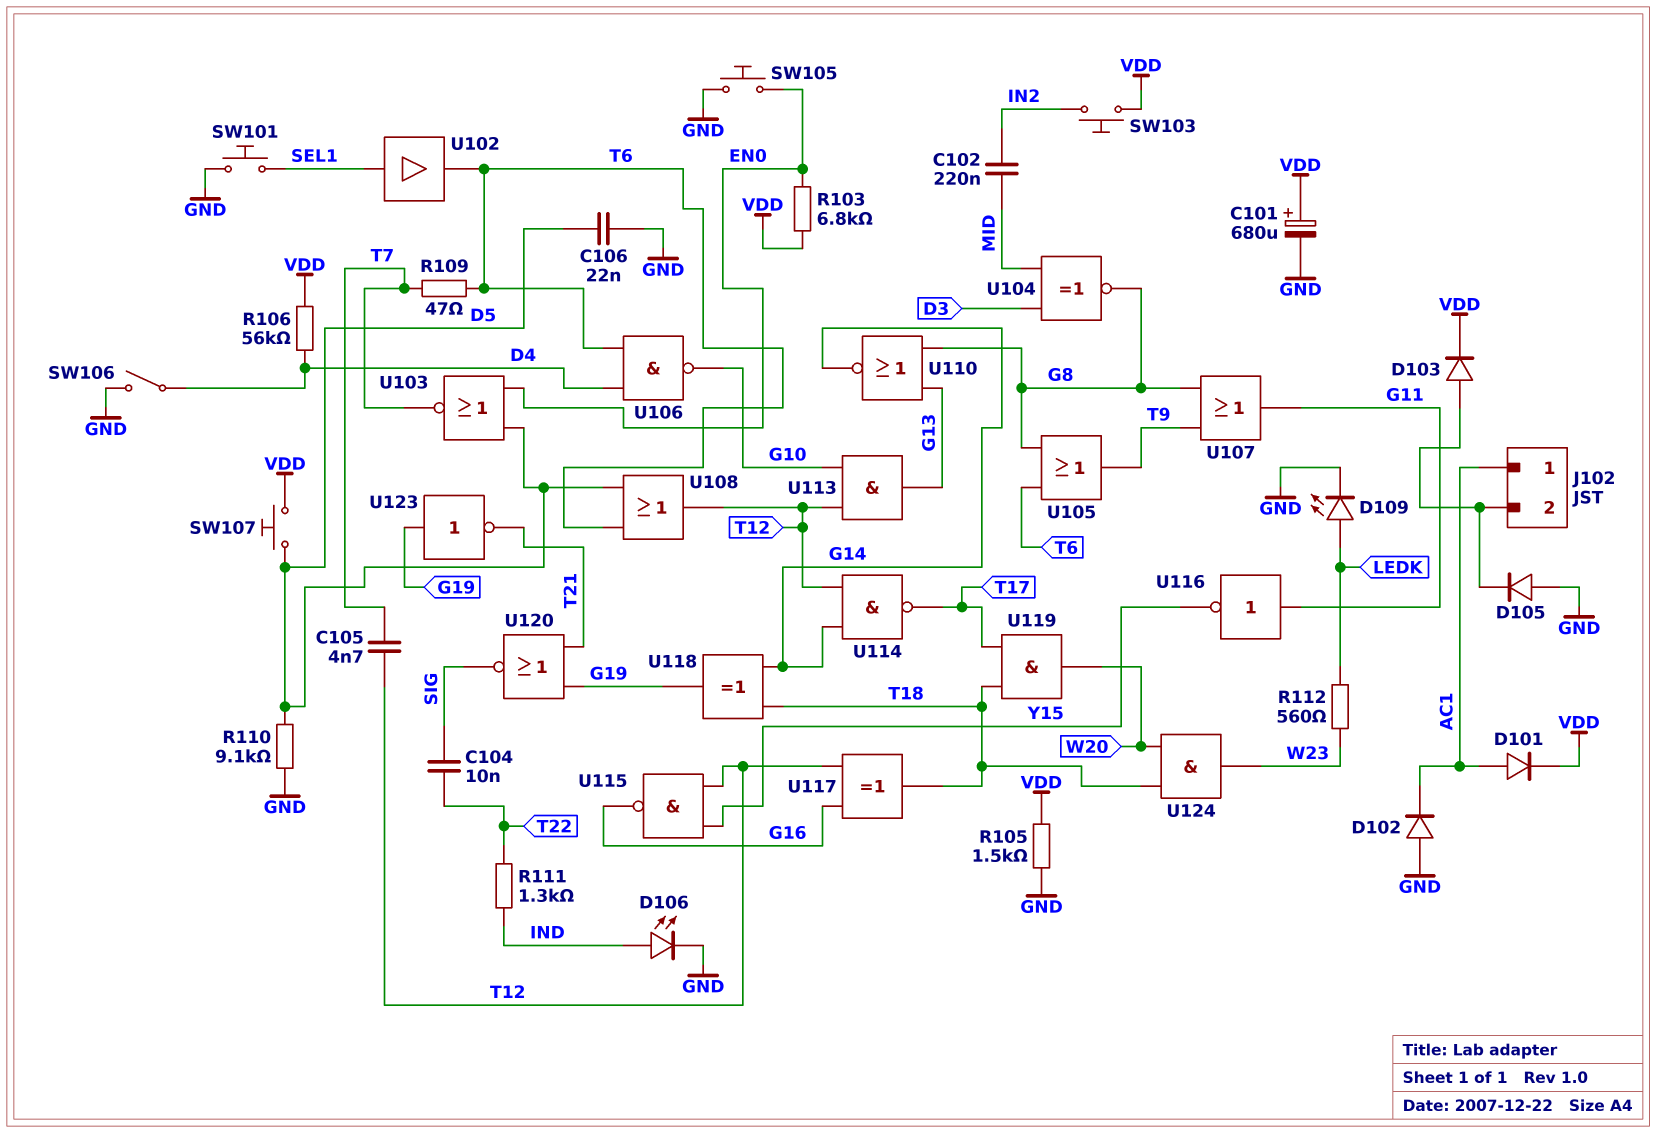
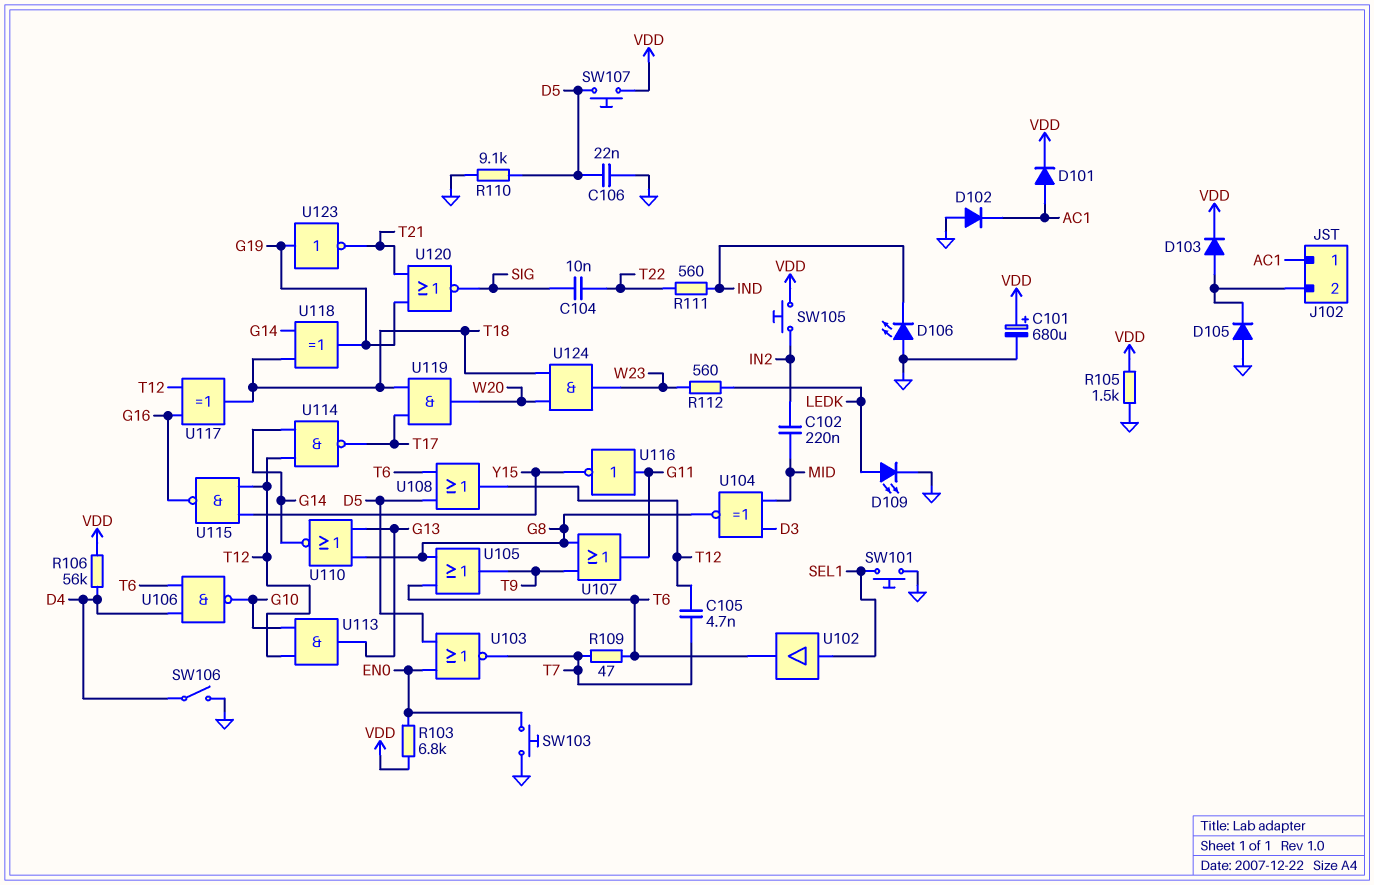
D106: LED (A IND, K GND) -> LED (A GND, K IND)
R111: 1.3k (IND, T22) -> 560 (IND, T22)
SW103: button (IN2, VDD) -> button (EN0, GND)
SW105: button (EN0, GND) -> button (IN2, VDD)

